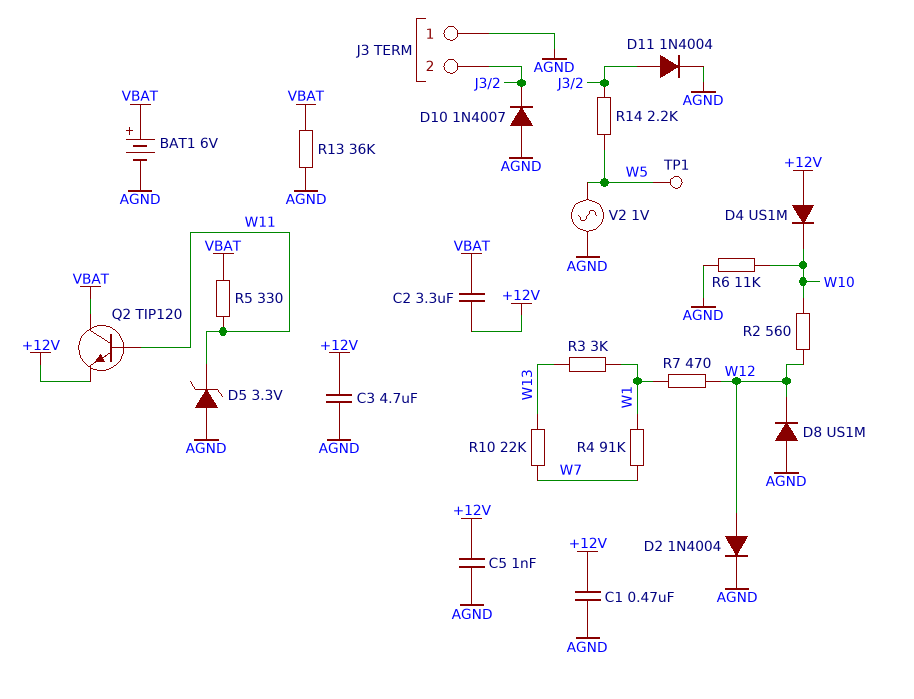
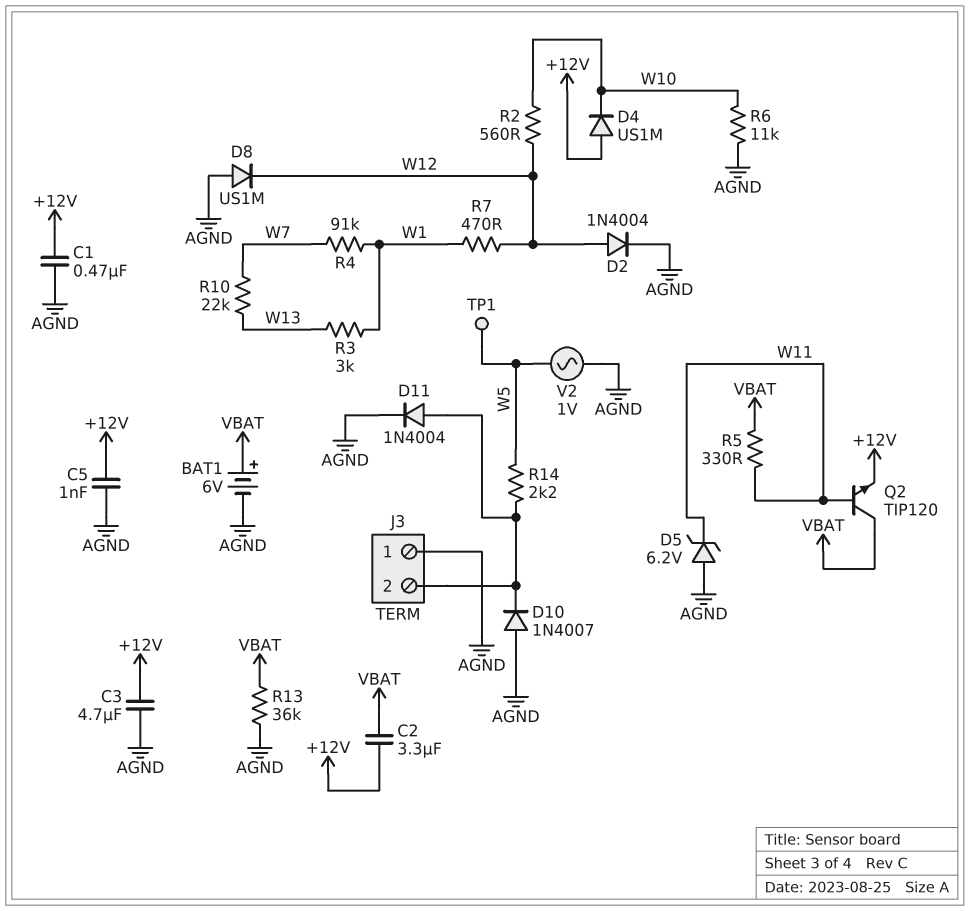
D5: zener 3.3V (A AGND, K W11) -> zener 6.2V (A AGND, K W11)

